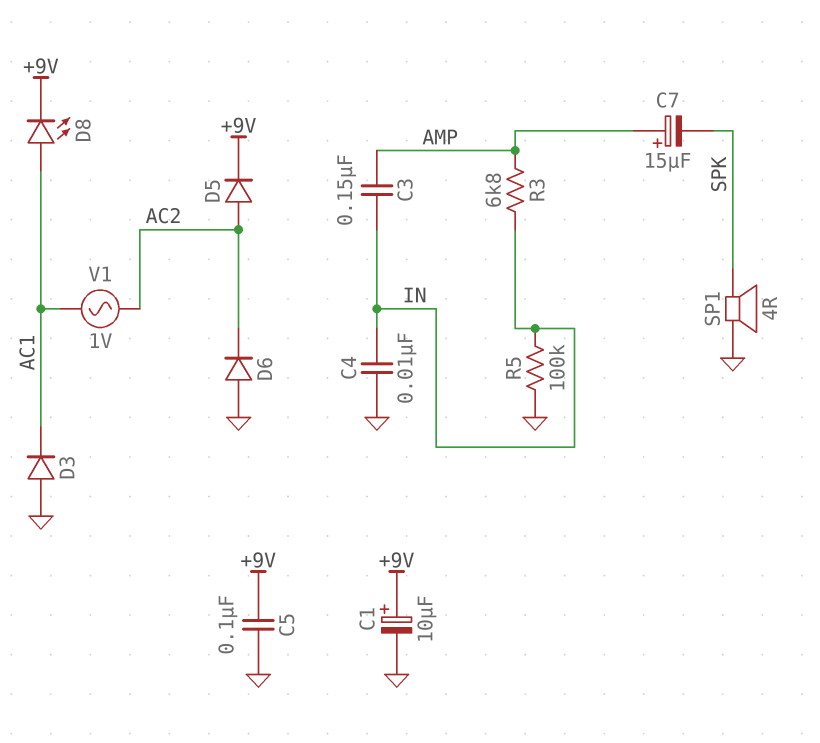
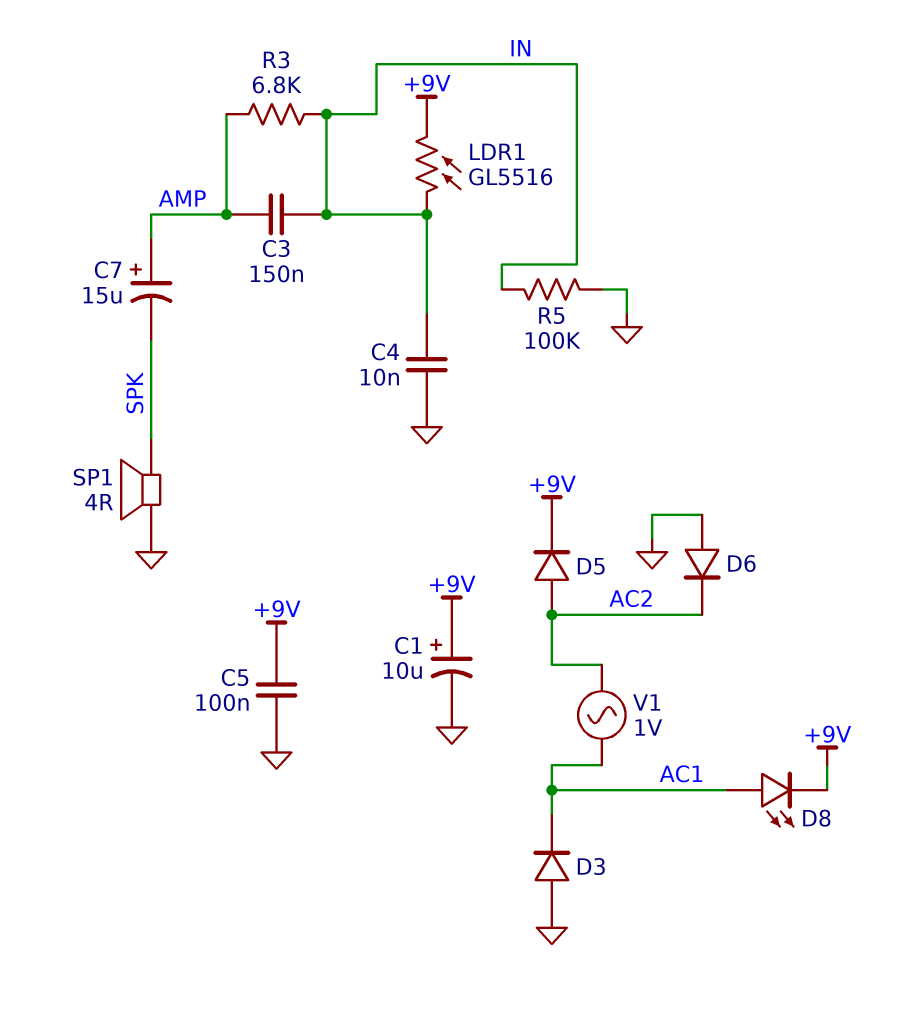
LDR1: none -> GL5516 (+9V, IN)

